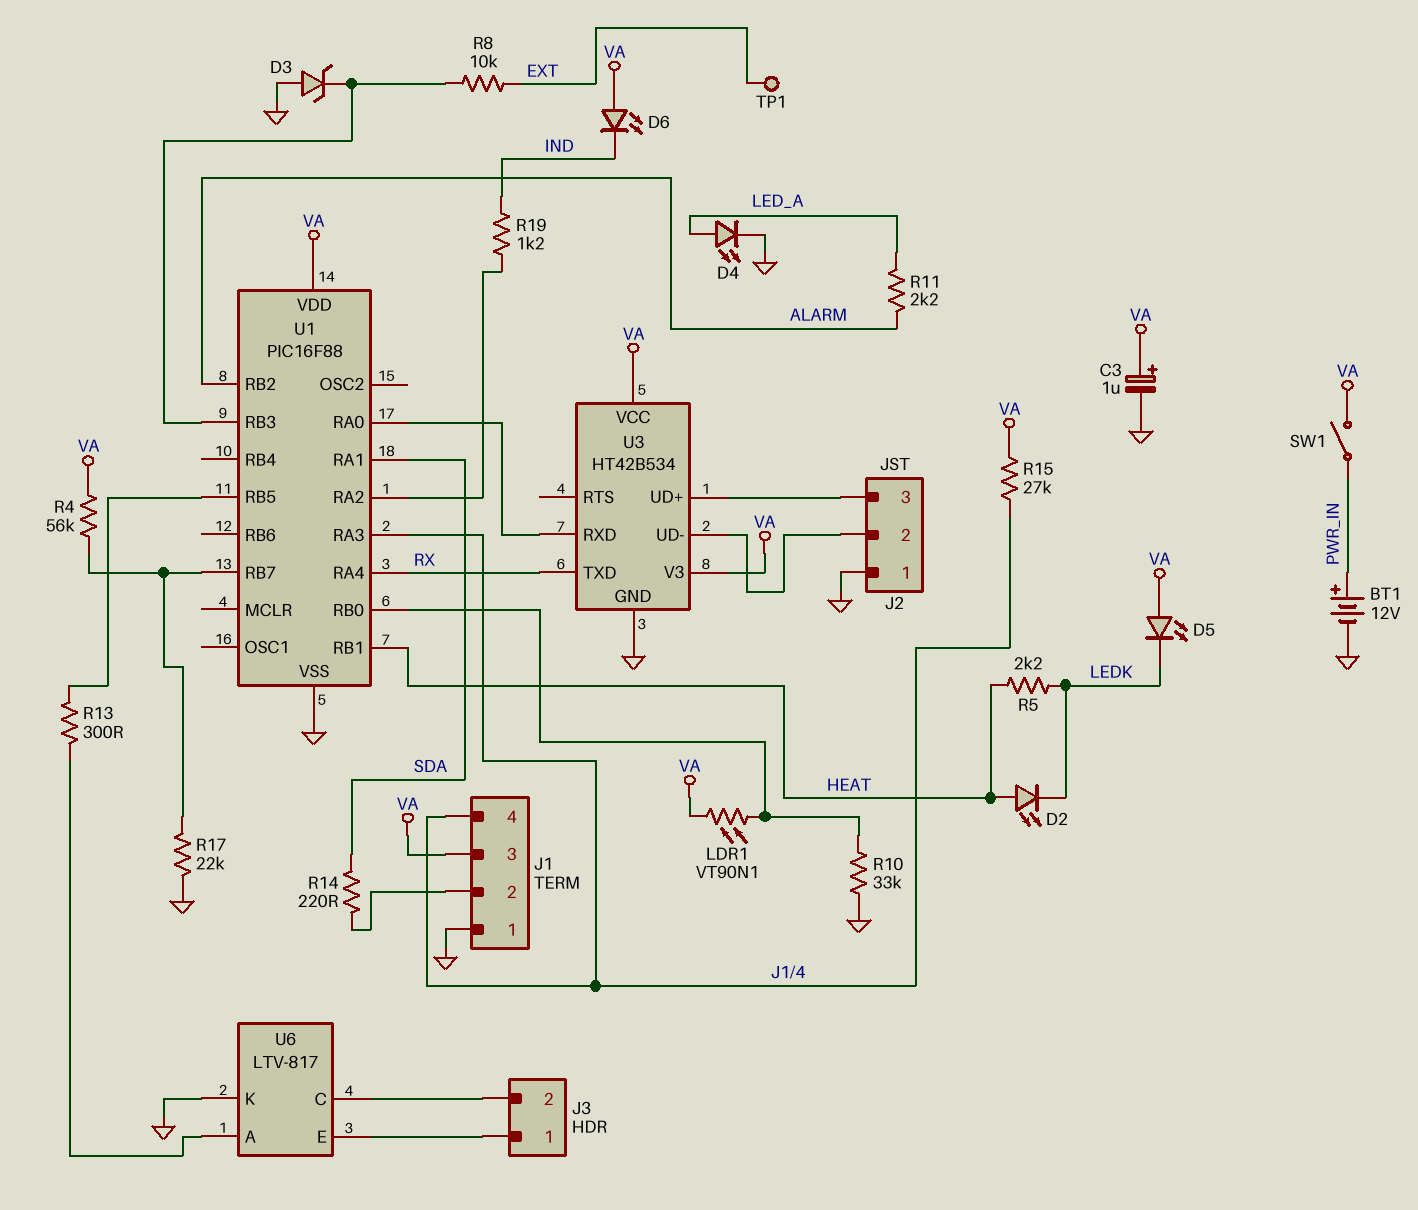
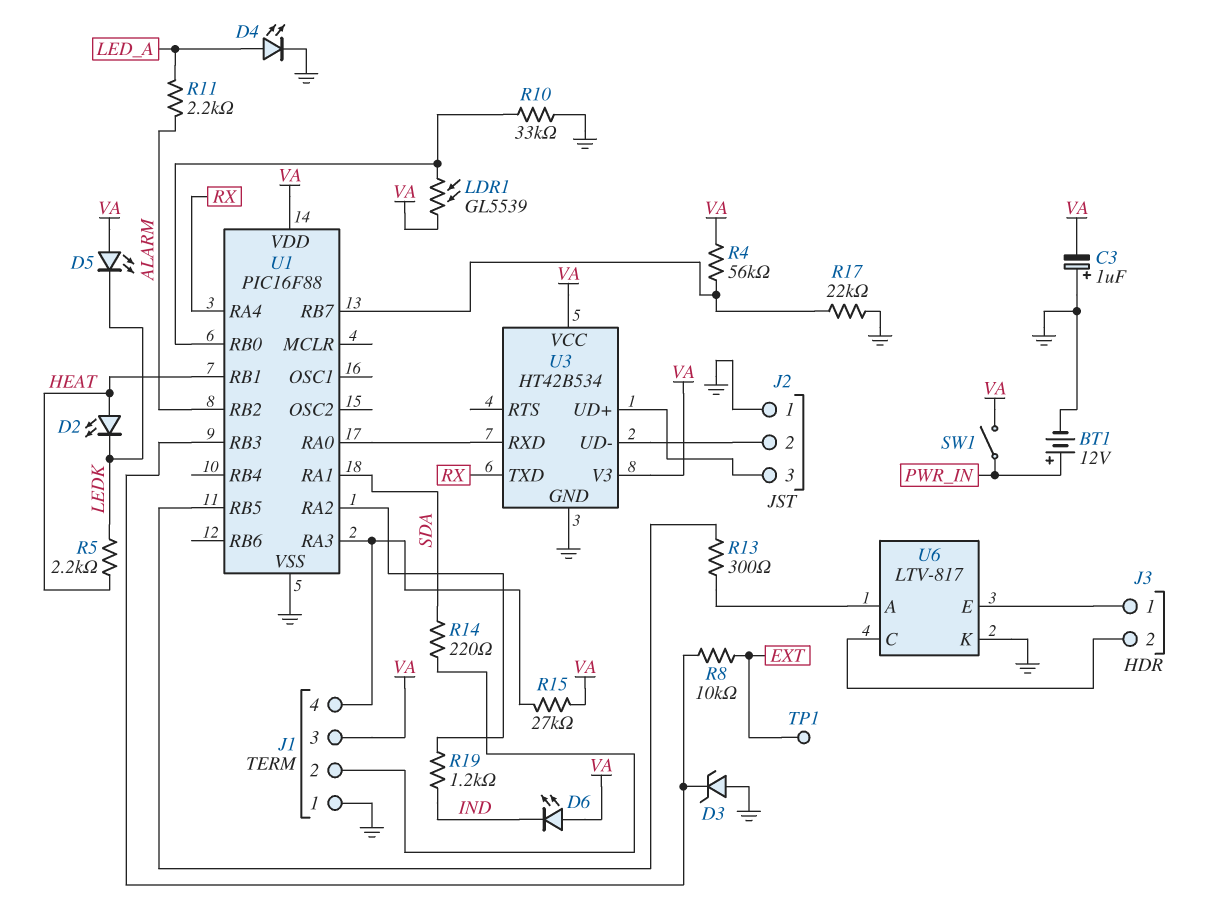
C3: 1uF (plus VA, minus GND) -> 1uF (plus GND, minus VA)
LDR1: VT90N1 (U1/RB0, VA) -> GL5539 (U1/RB0, VA)

